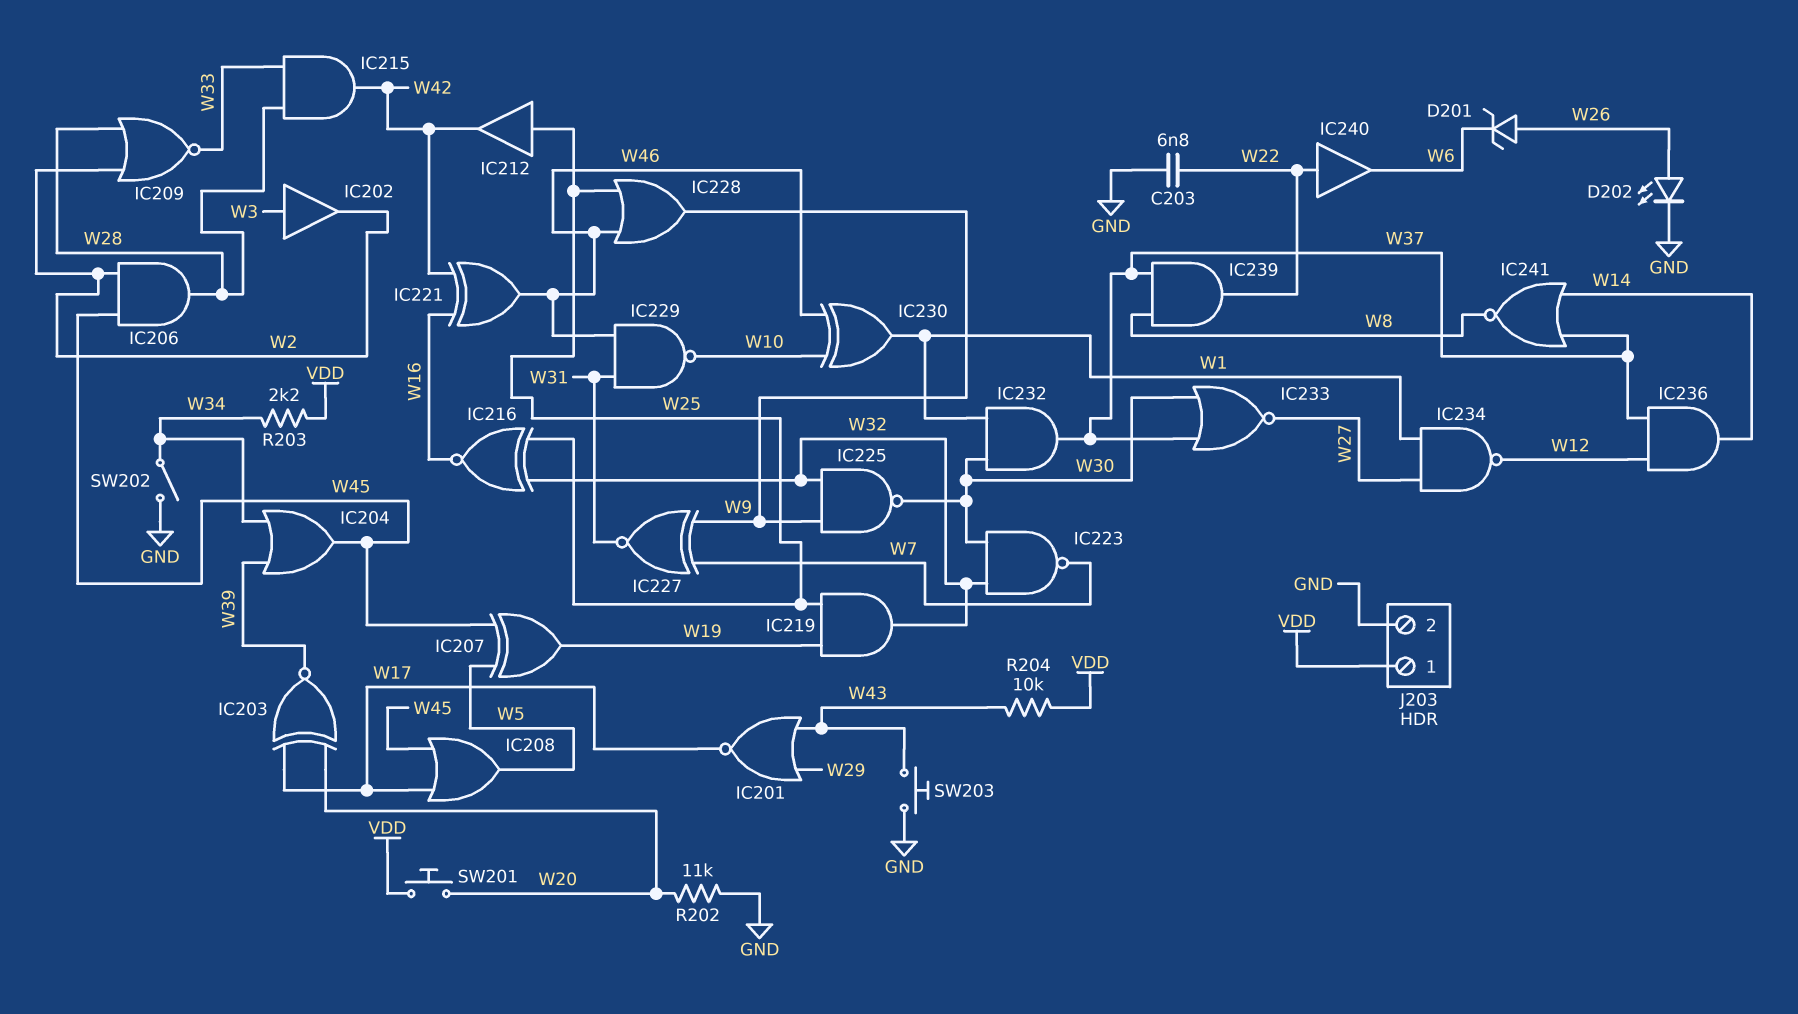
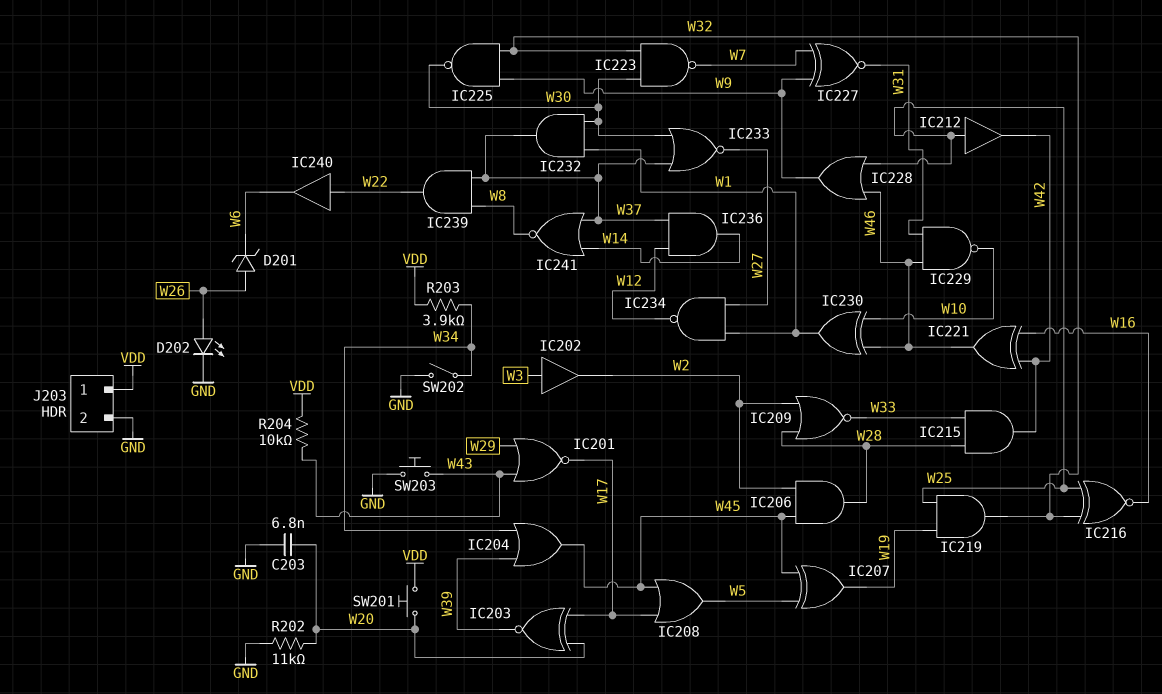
C203: 6.8nF (GND, W22) -> 6.8nF (GND, W20)
R203: 2.2k (VDD, W34) -> 3.9k (VDD, W34)

